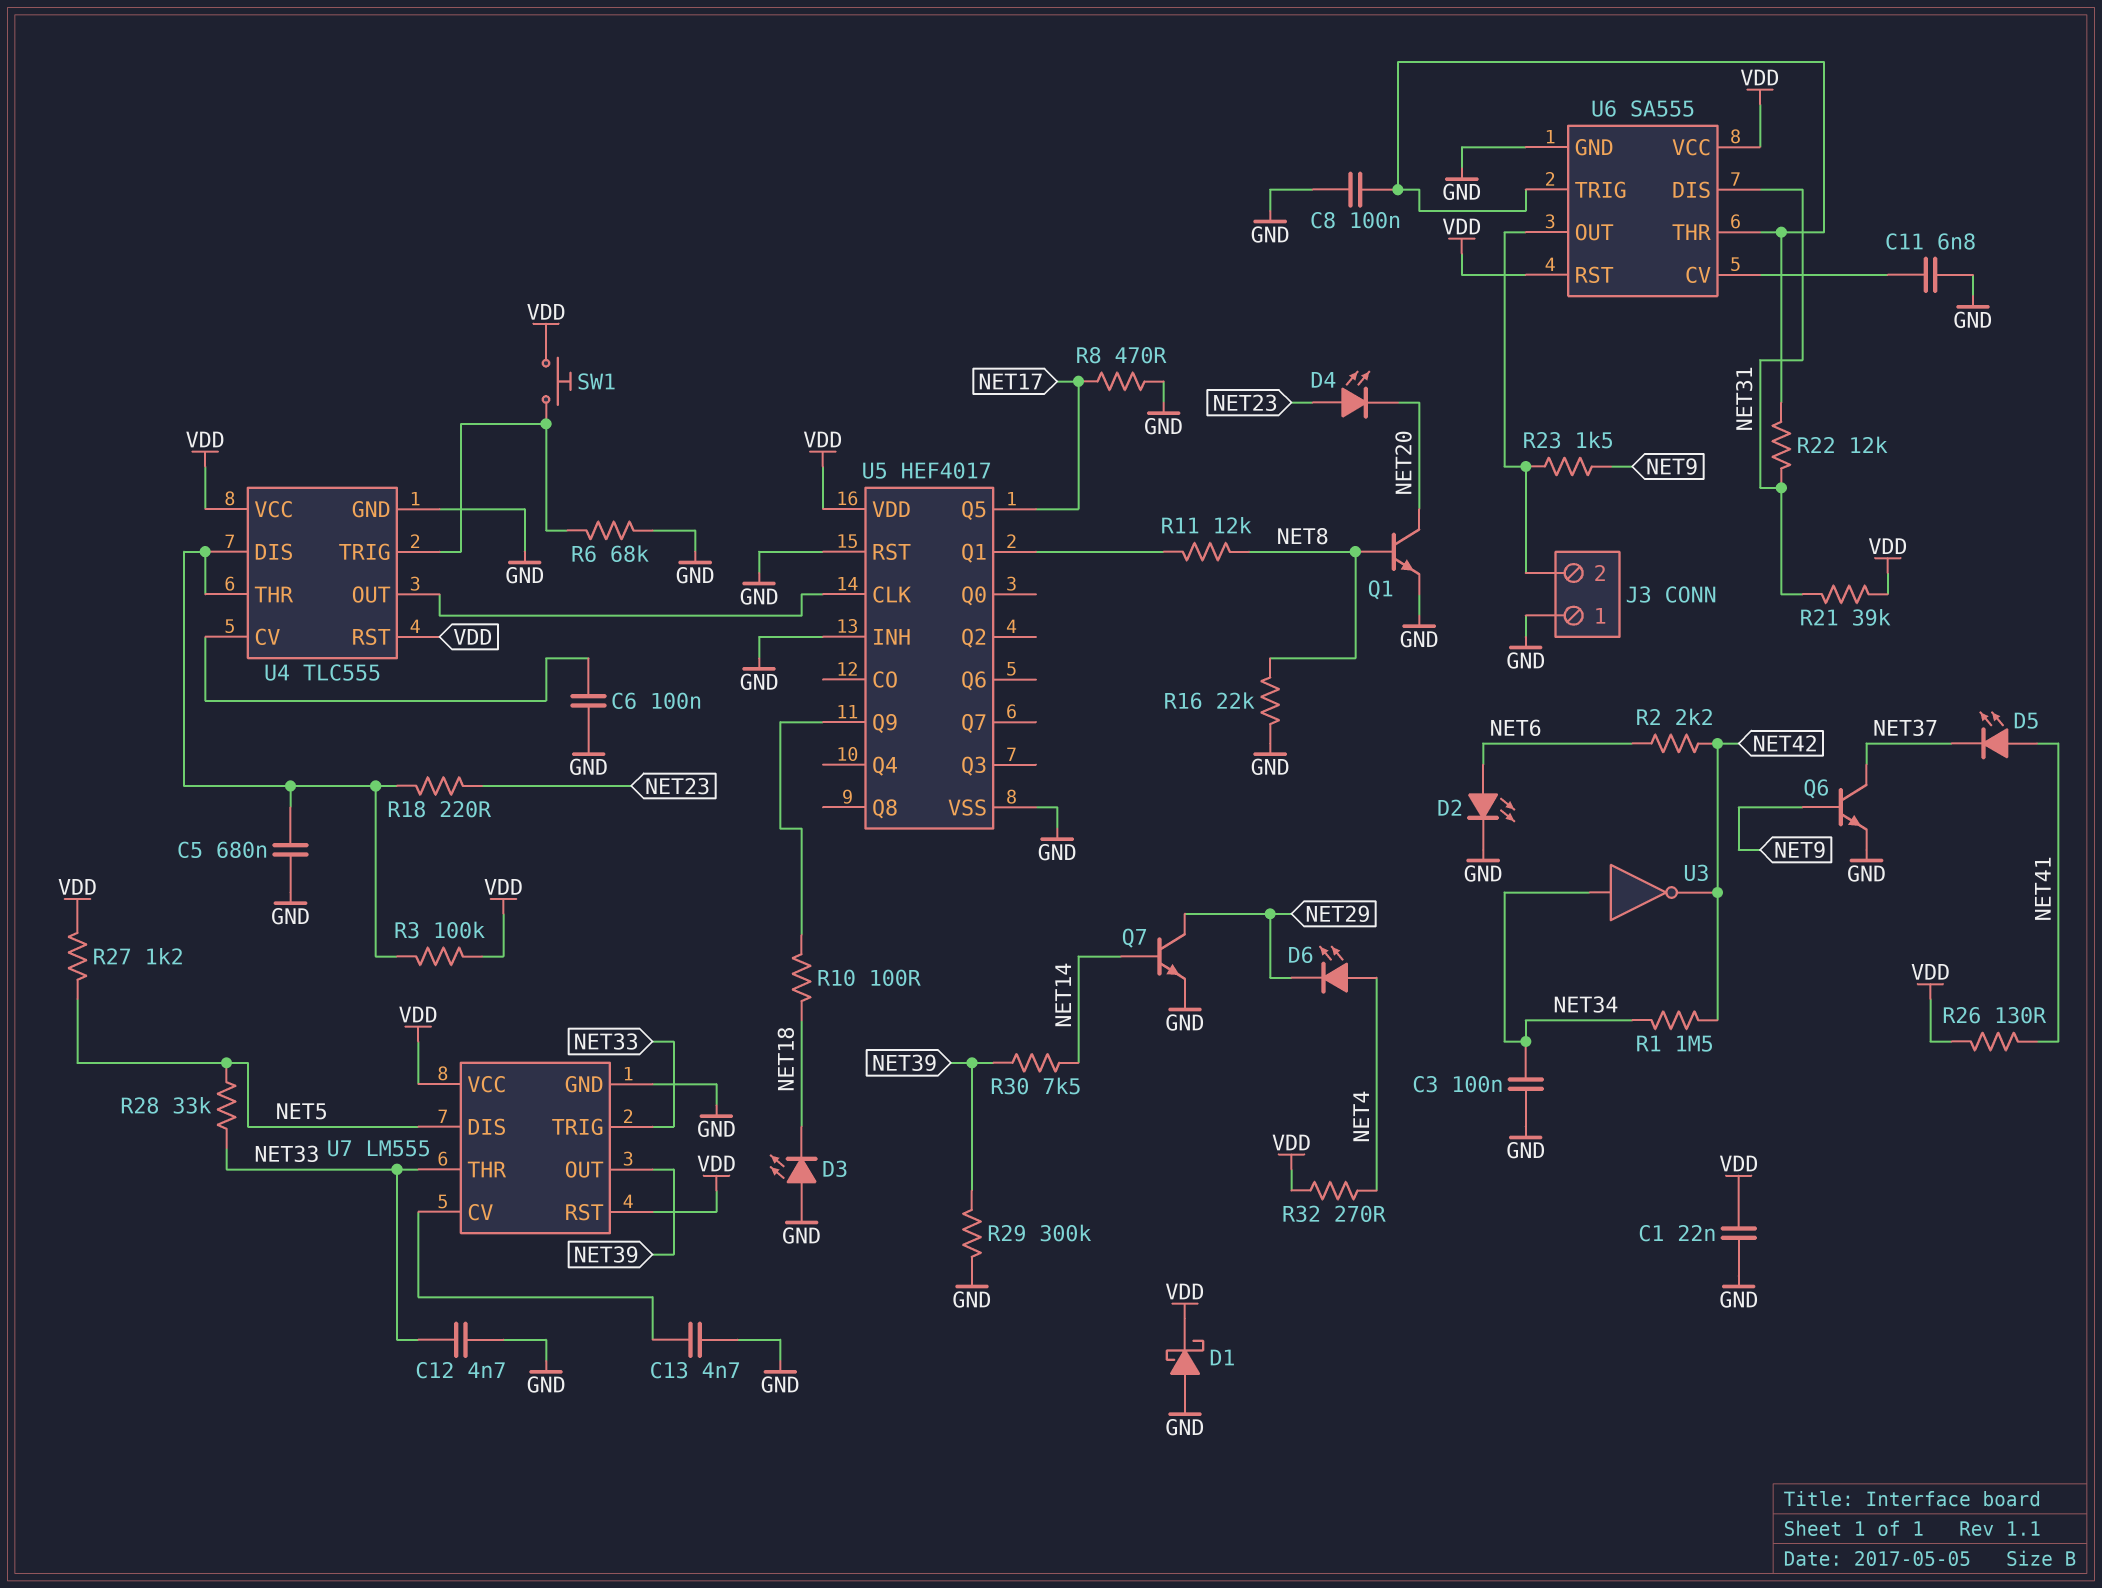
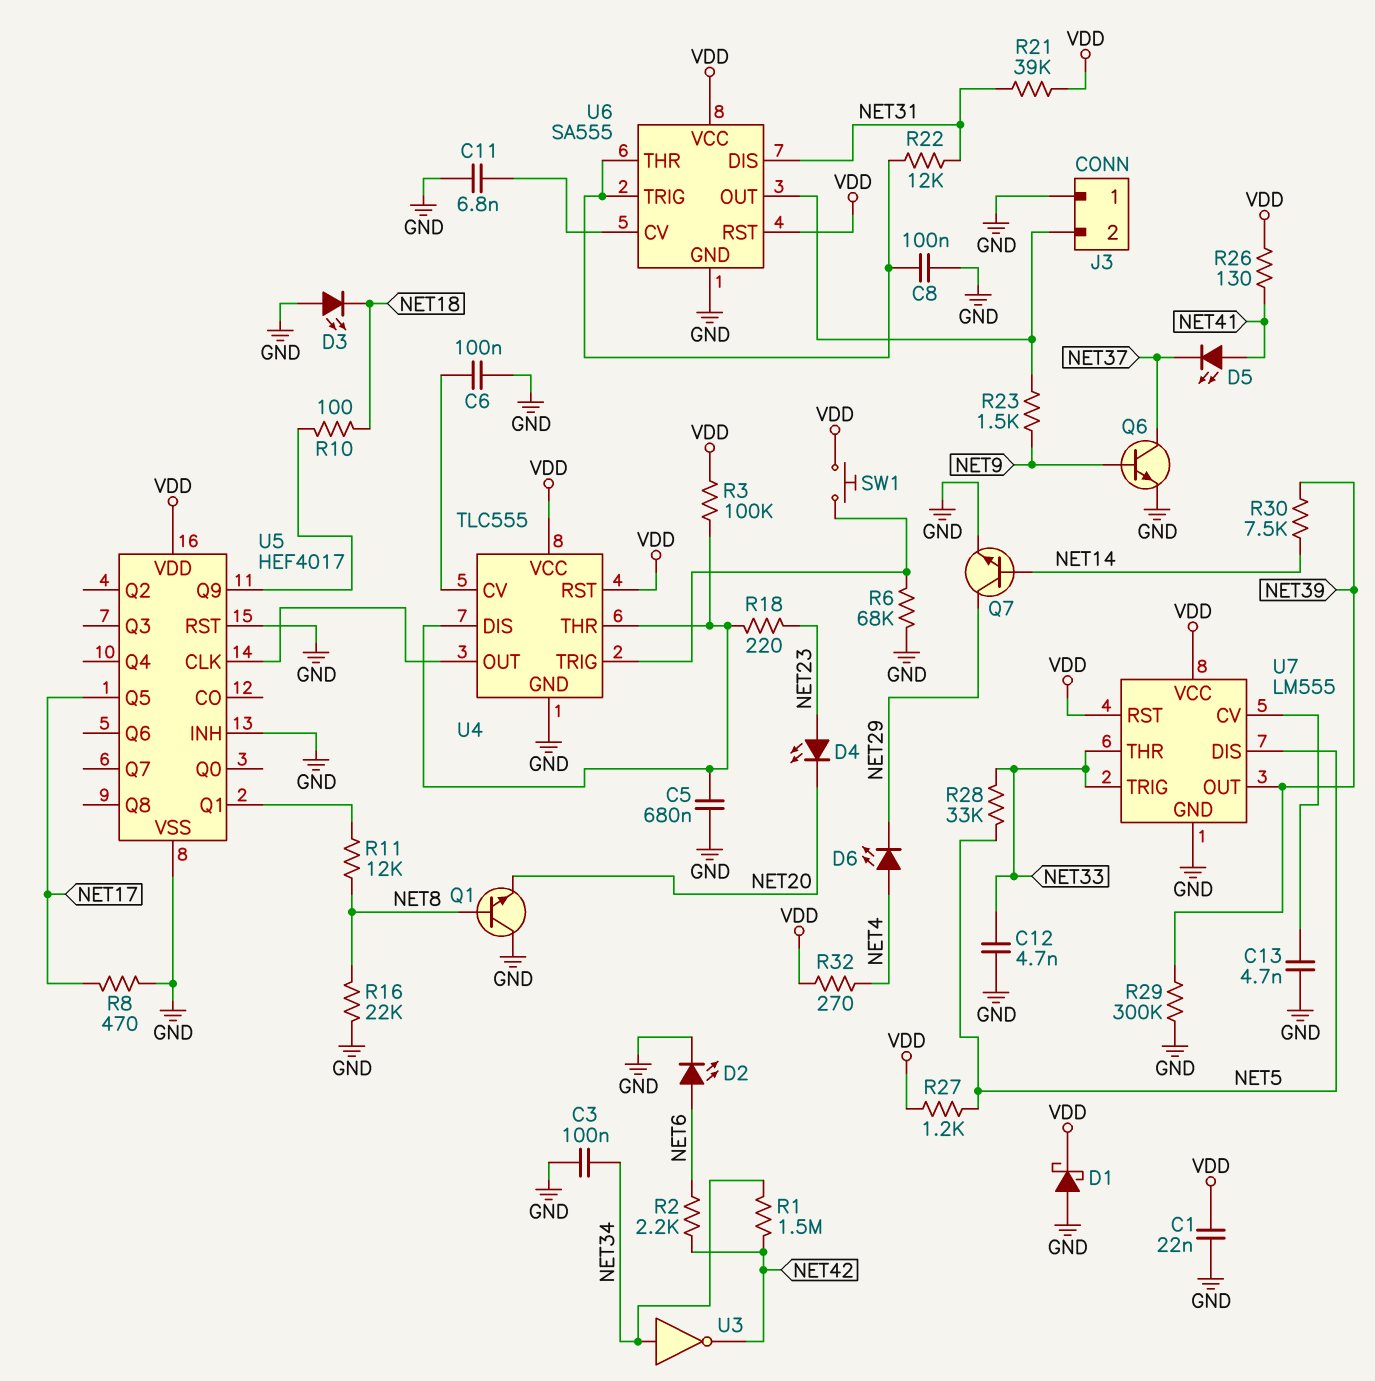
Q1: NPN (B NET8, C NET20, E GND) -> NPN (B NET8, C GND, E NET20)

